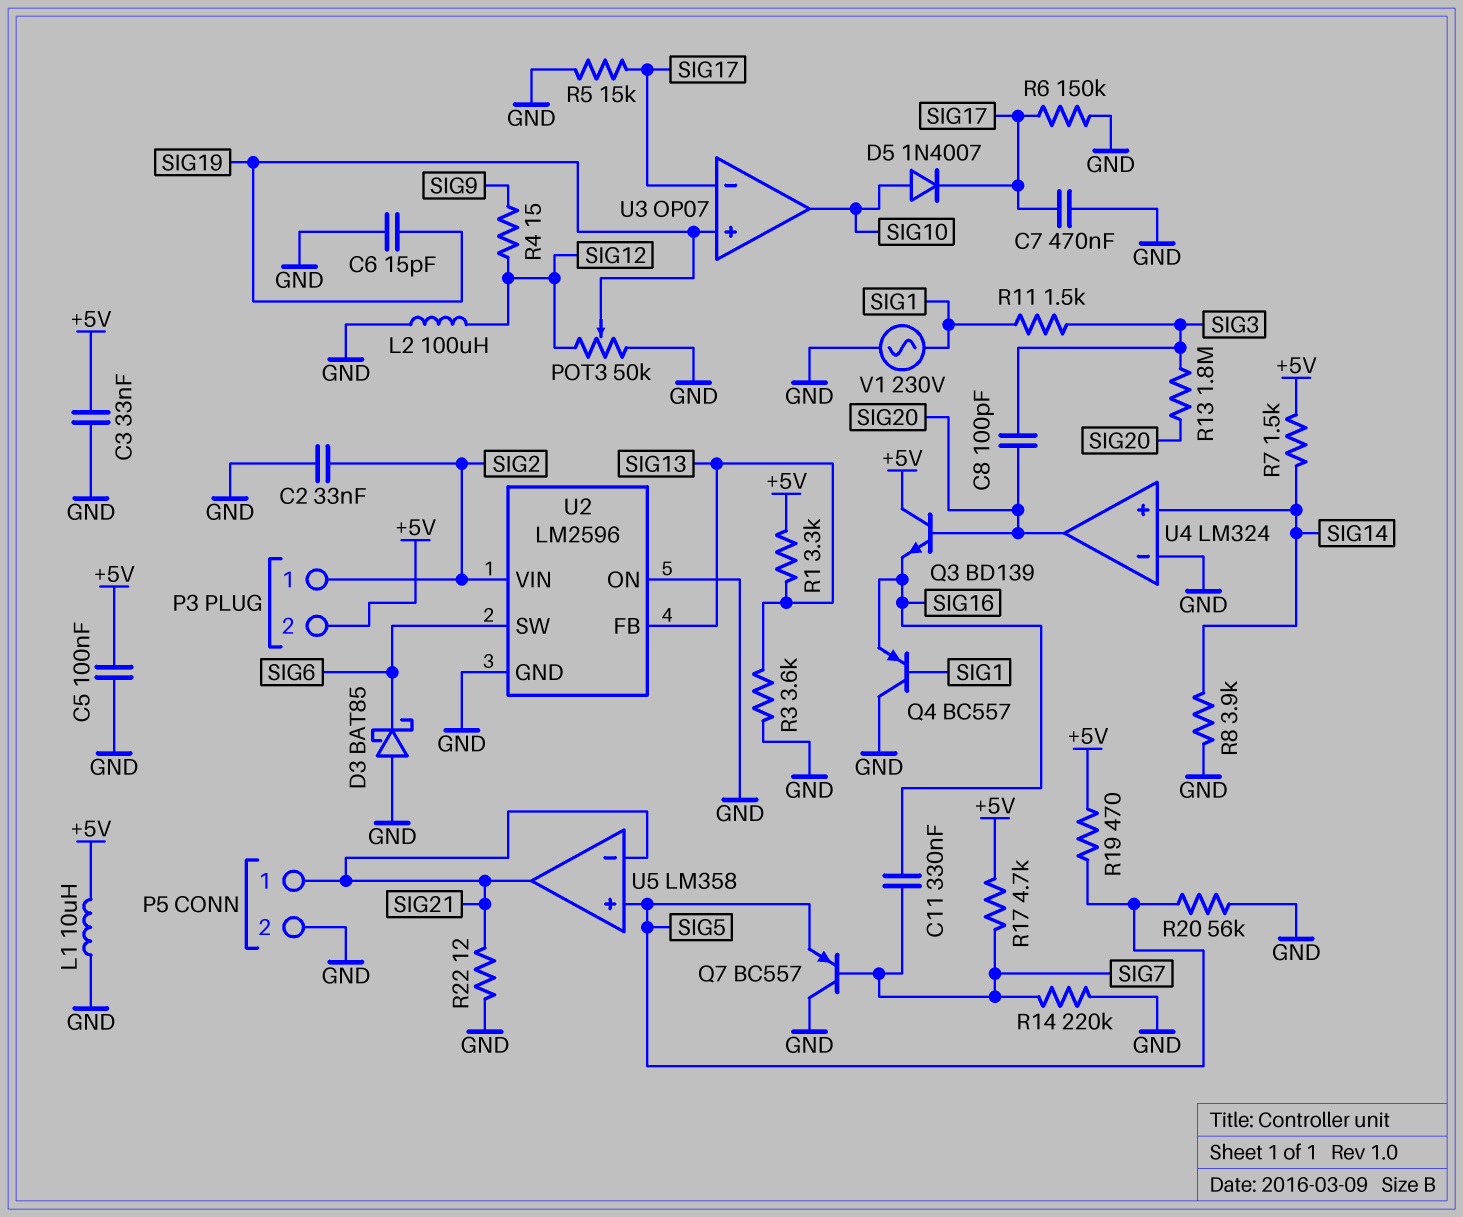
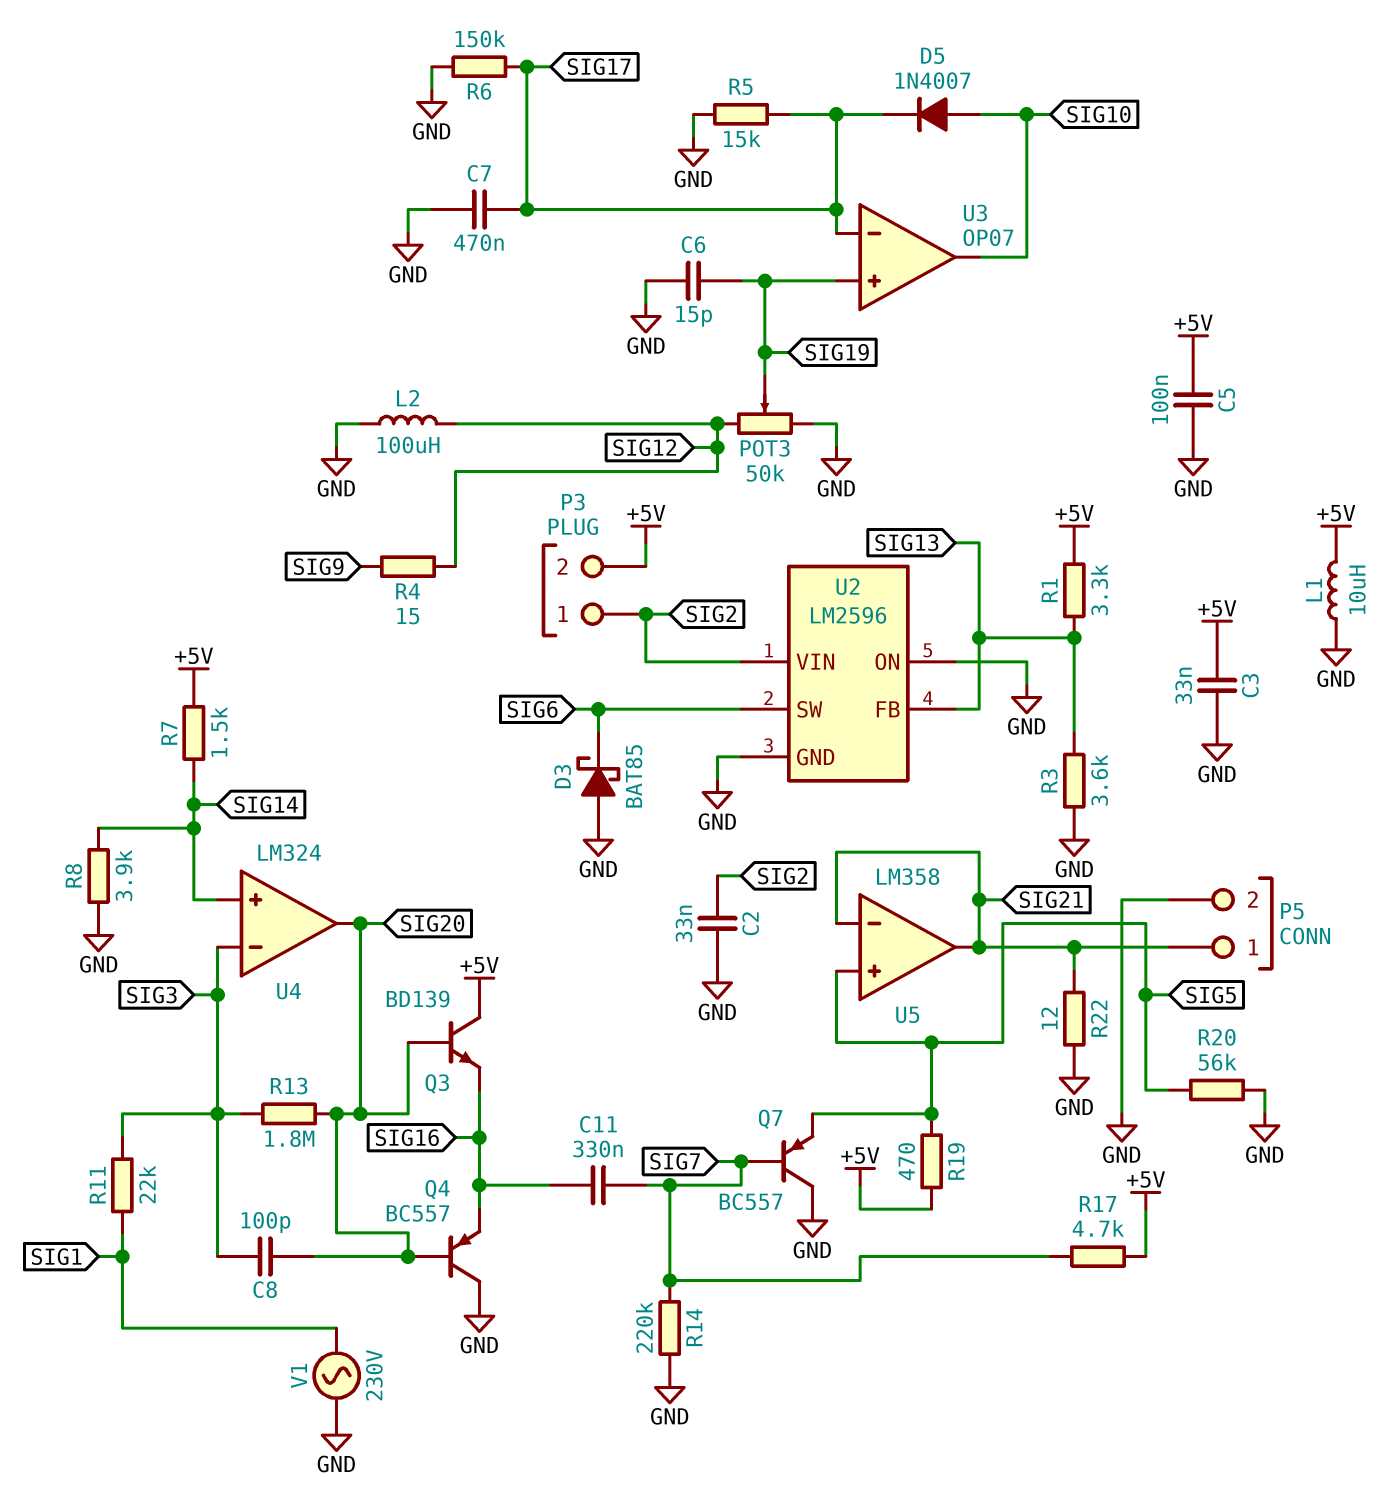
Q4: PNP BC557 (B SIG1, C GND, E SIG16) -> PNP BC557 (B SIG20, C GND, E SIG16)
R11: 1.5k (SIG1, SIG3) -> 22k (SIG1, SIG3)
U4 pin in-: GND -> SIG3

